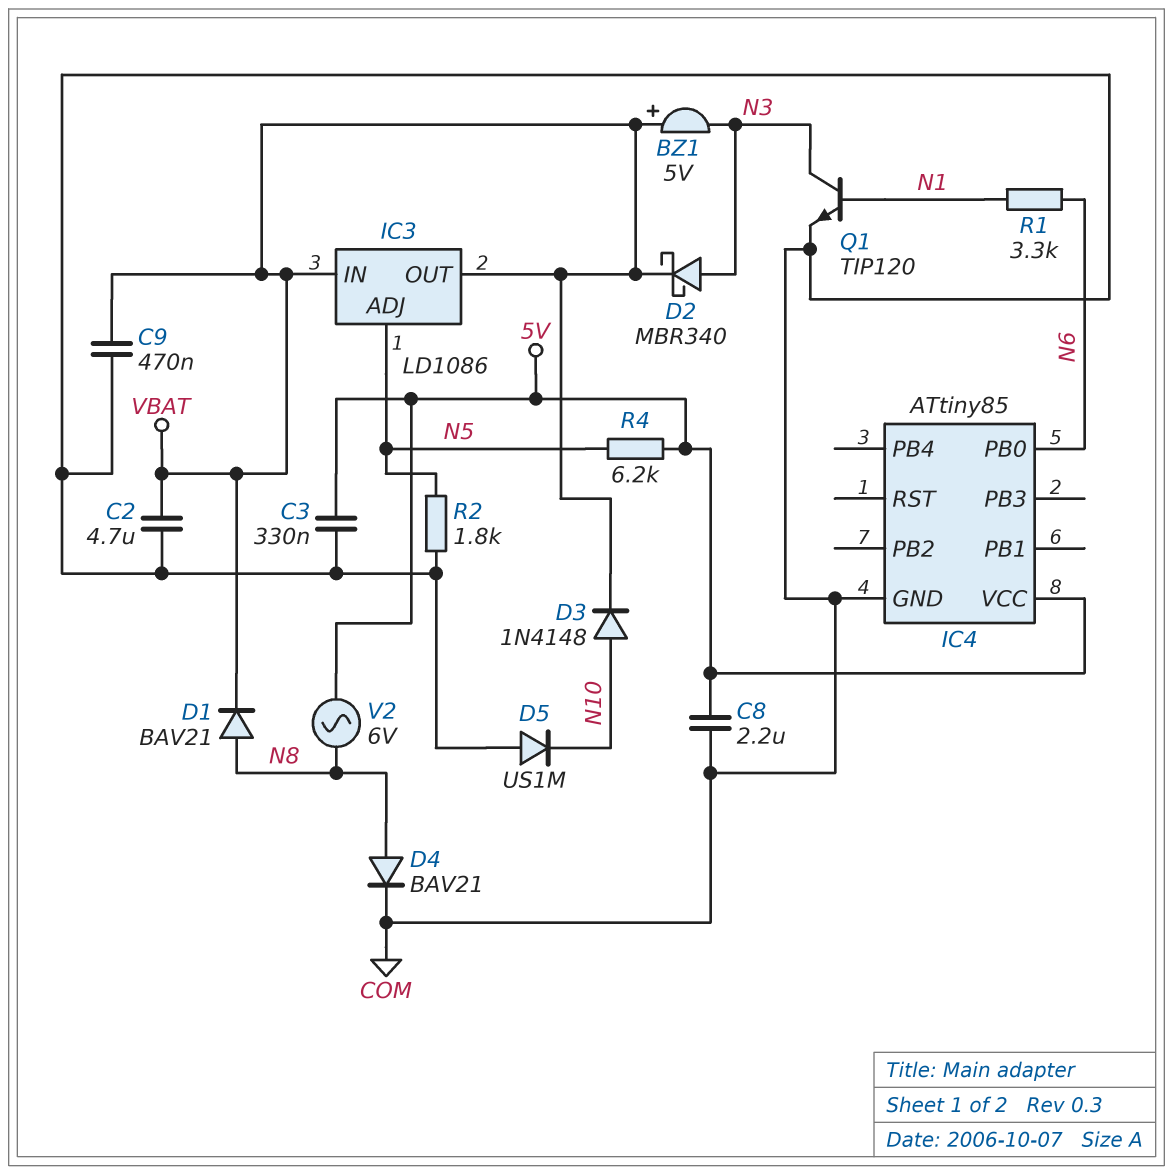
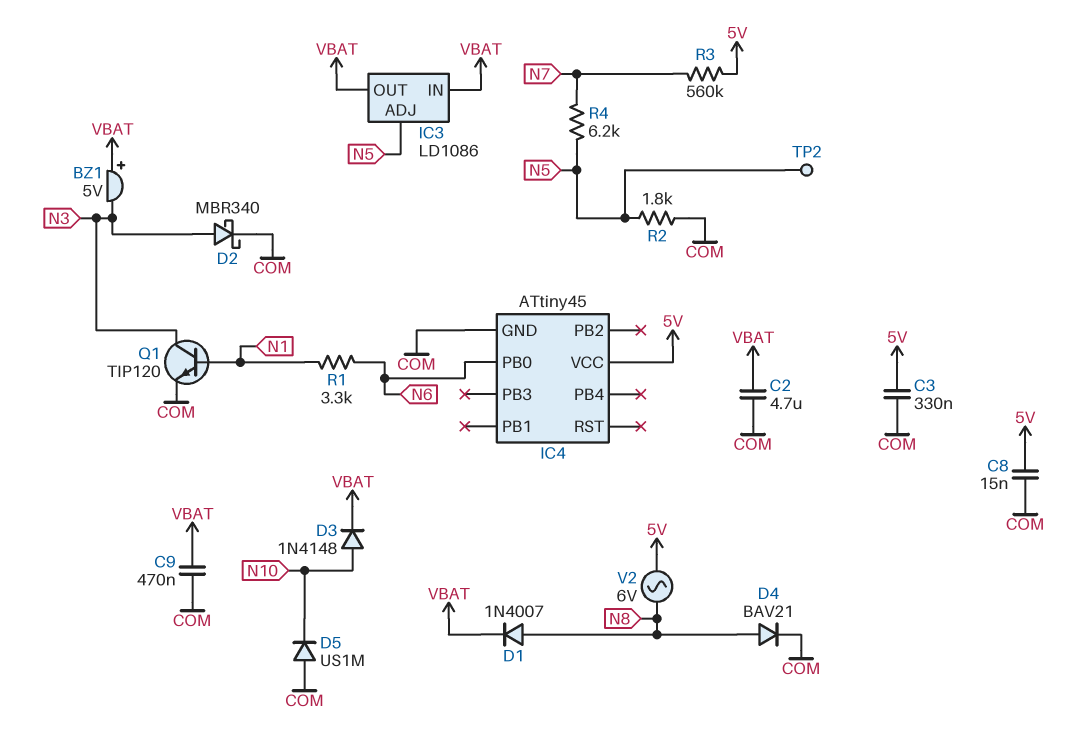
C8: 2.2uF (5V, COM) -> 15nF (5V, COM)
D1: diode BAV21 (A N8, K VBAT) -> diode 1N4007 (A N8, K VBAT)
D2: schottky MBR340 (A N3, K VBAT) -> schottky MBR340 (A N3, K COM)
IC4: ATtiny85 -> ATtiny45
R3: none -> 560k (5V, N7)
R4: 6.2k (5V, N5) -> 6.2k (N5, N7)
TP2: none -> test point (N5)

